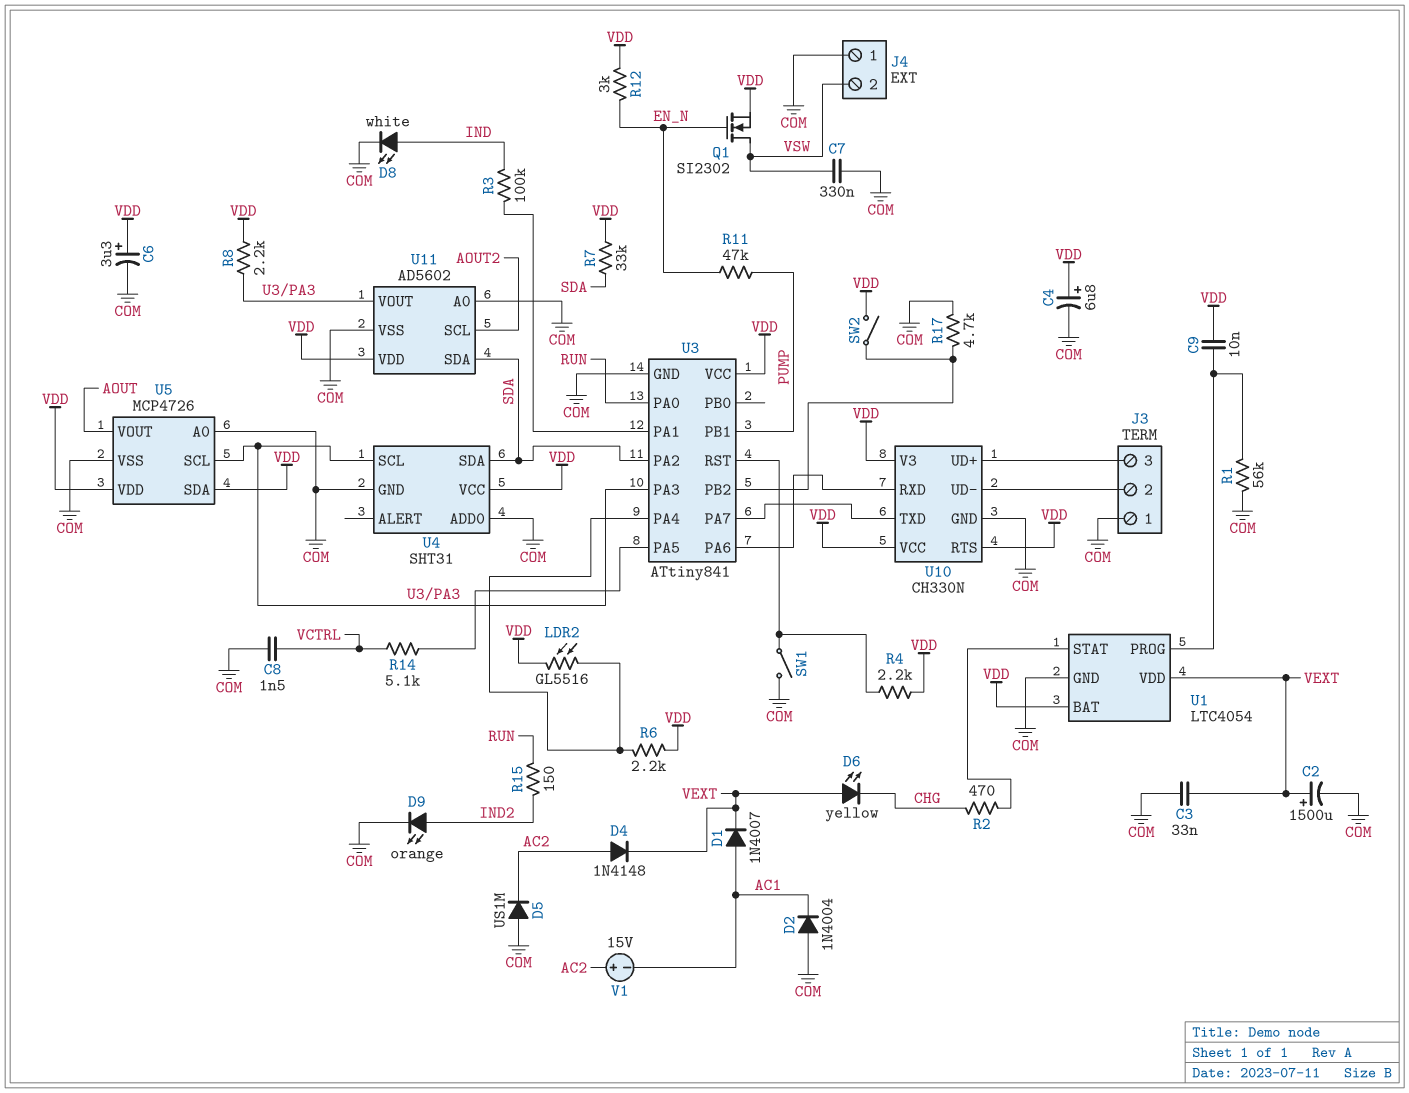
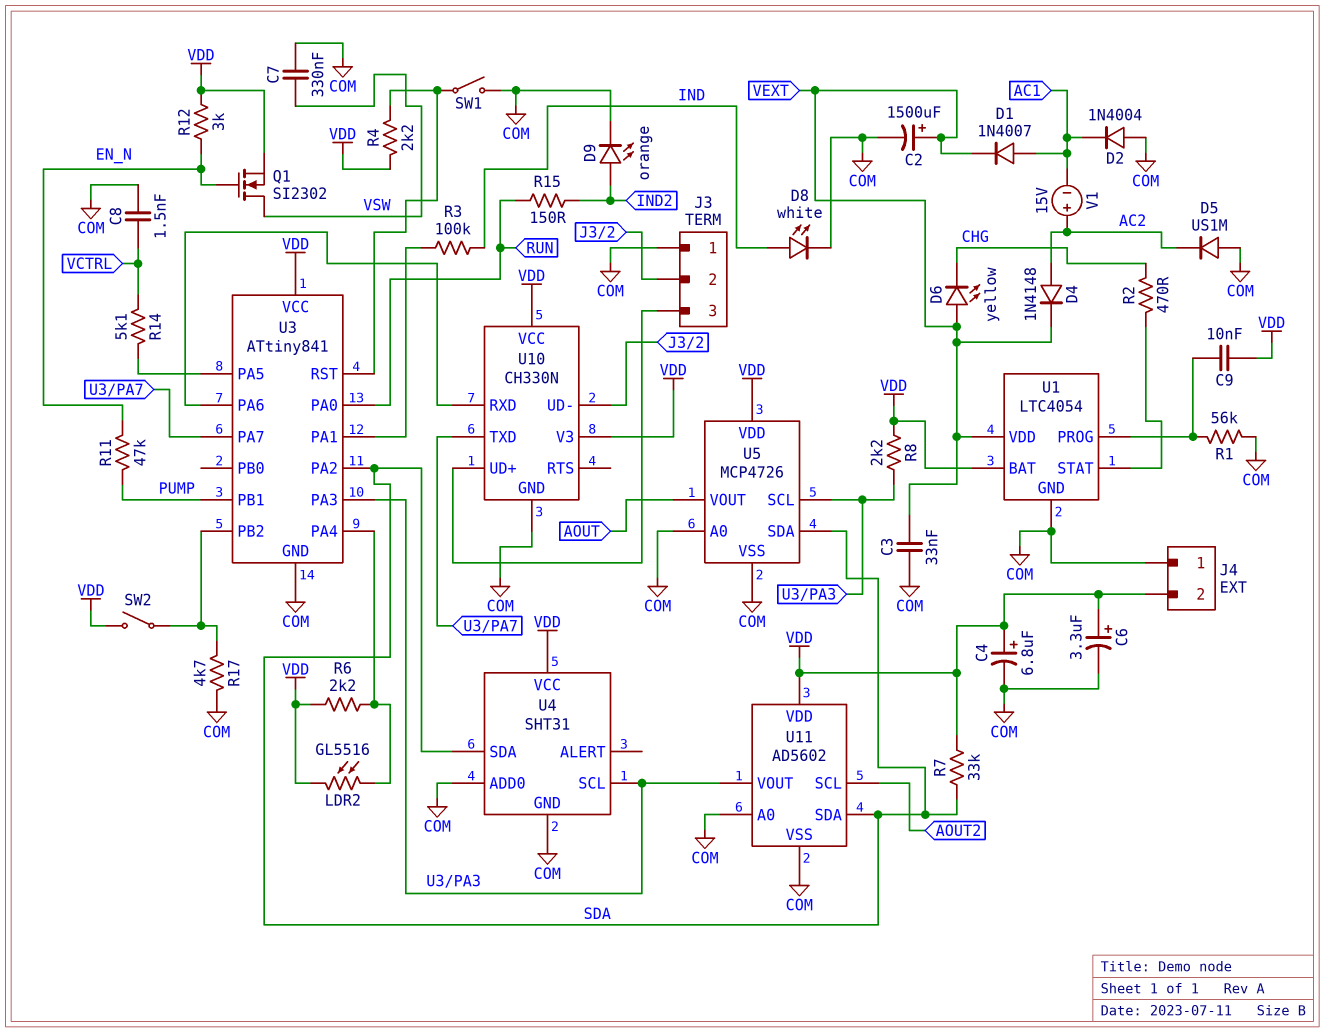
J4 pin 2: VSW -> VDD
U5 pin SDA: VDD -> SDA
U10 pin RTS: VDD -> none

